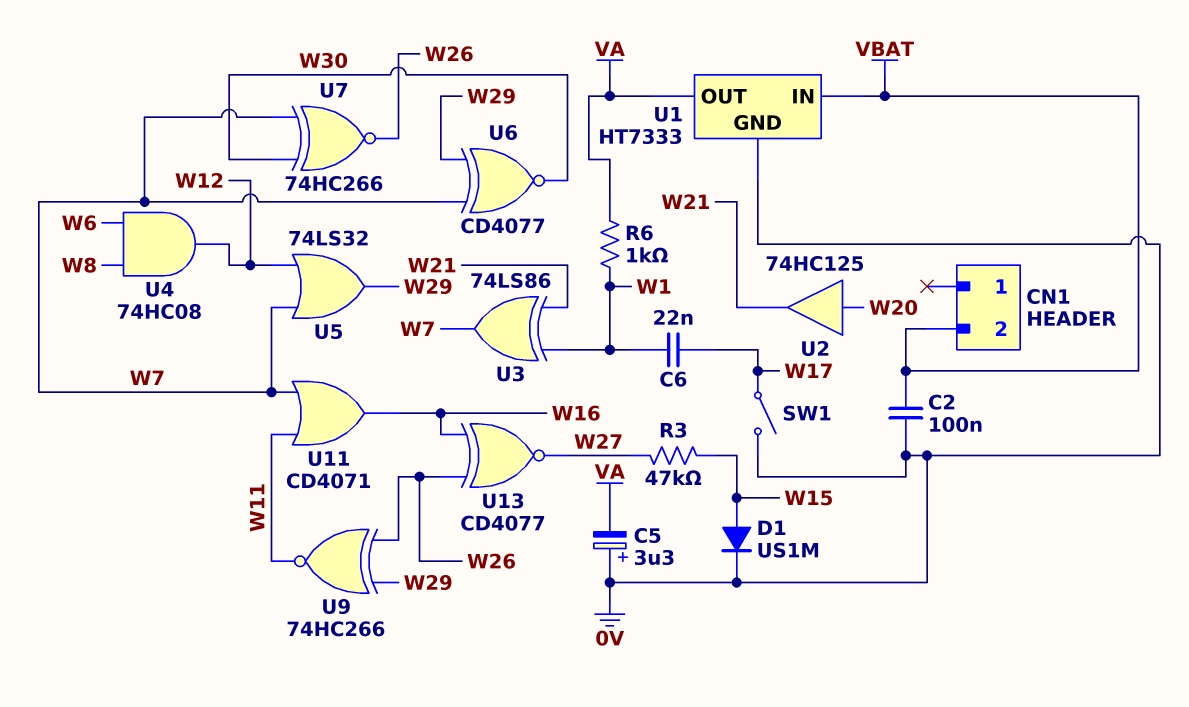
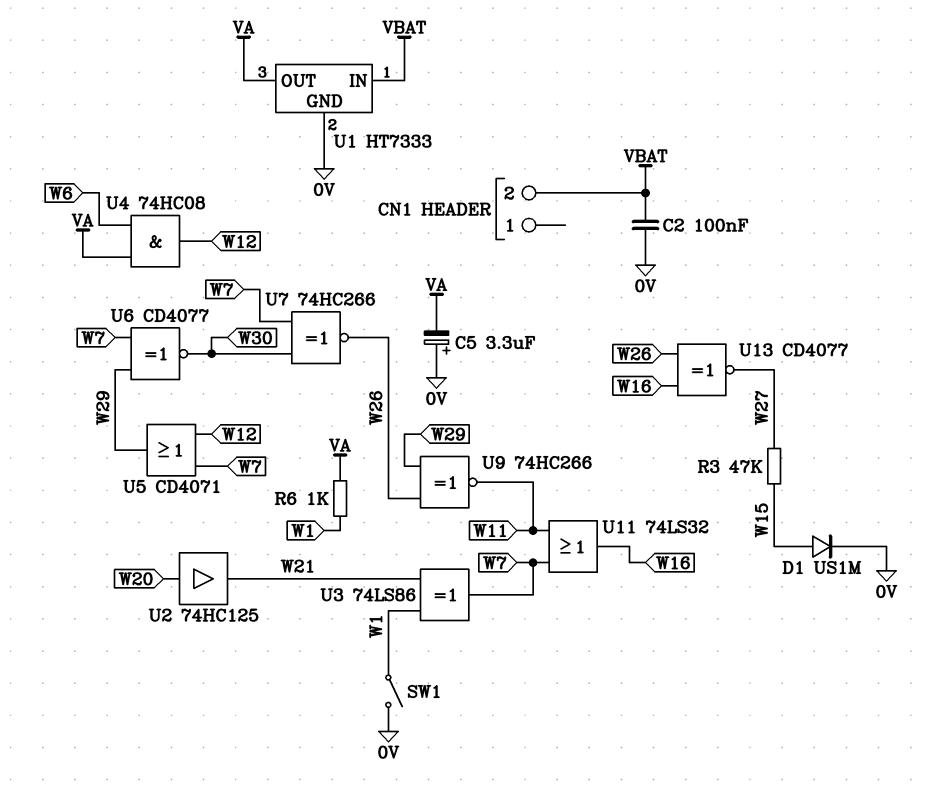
C6: 22nF (W1, W17) -> none
SW1: switch (0V, W17) -> switch (0V, W1)
U4: AND 74HC08 (in W6, in W8, out W12) -> AND 74HC08 (in VA, in W6, out W12)
U5: OR 74LS32 (in W7, in W12, out W29) -> OR CD4071 (in W7, in W12, out W29)
U11: OR CD4071 (in W7, in W11, out W16) -> OR 74LS32 (in W7, in W11, out W16)

